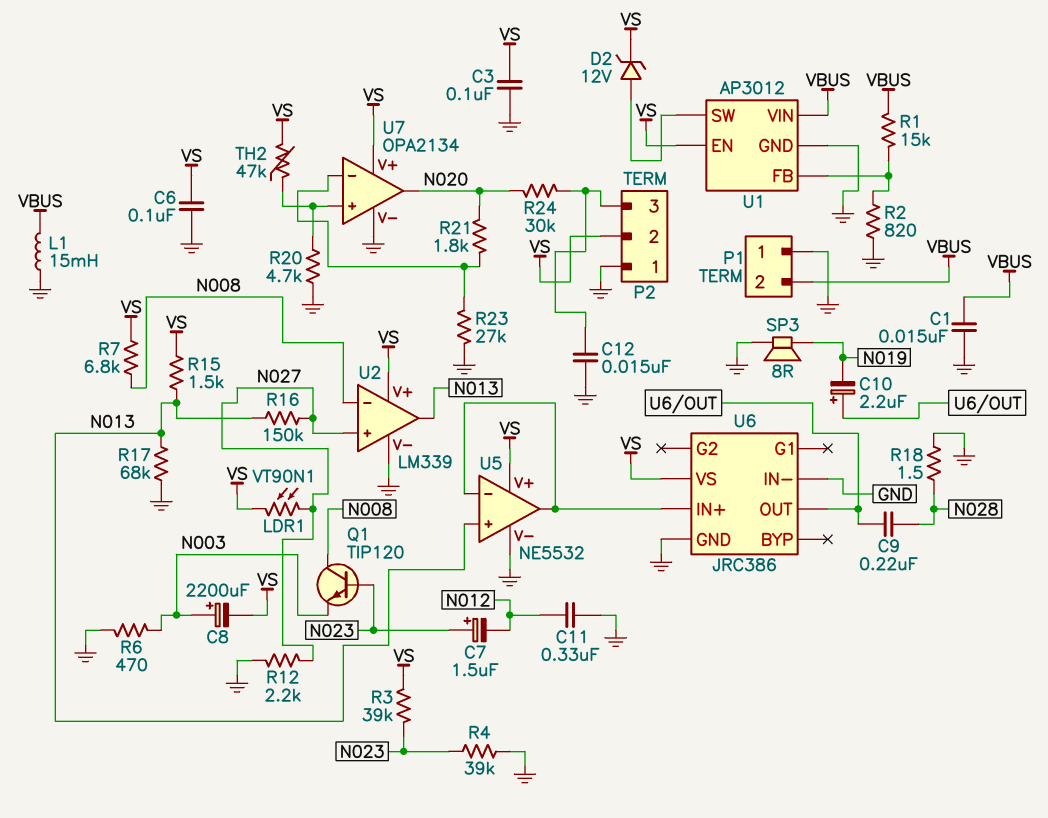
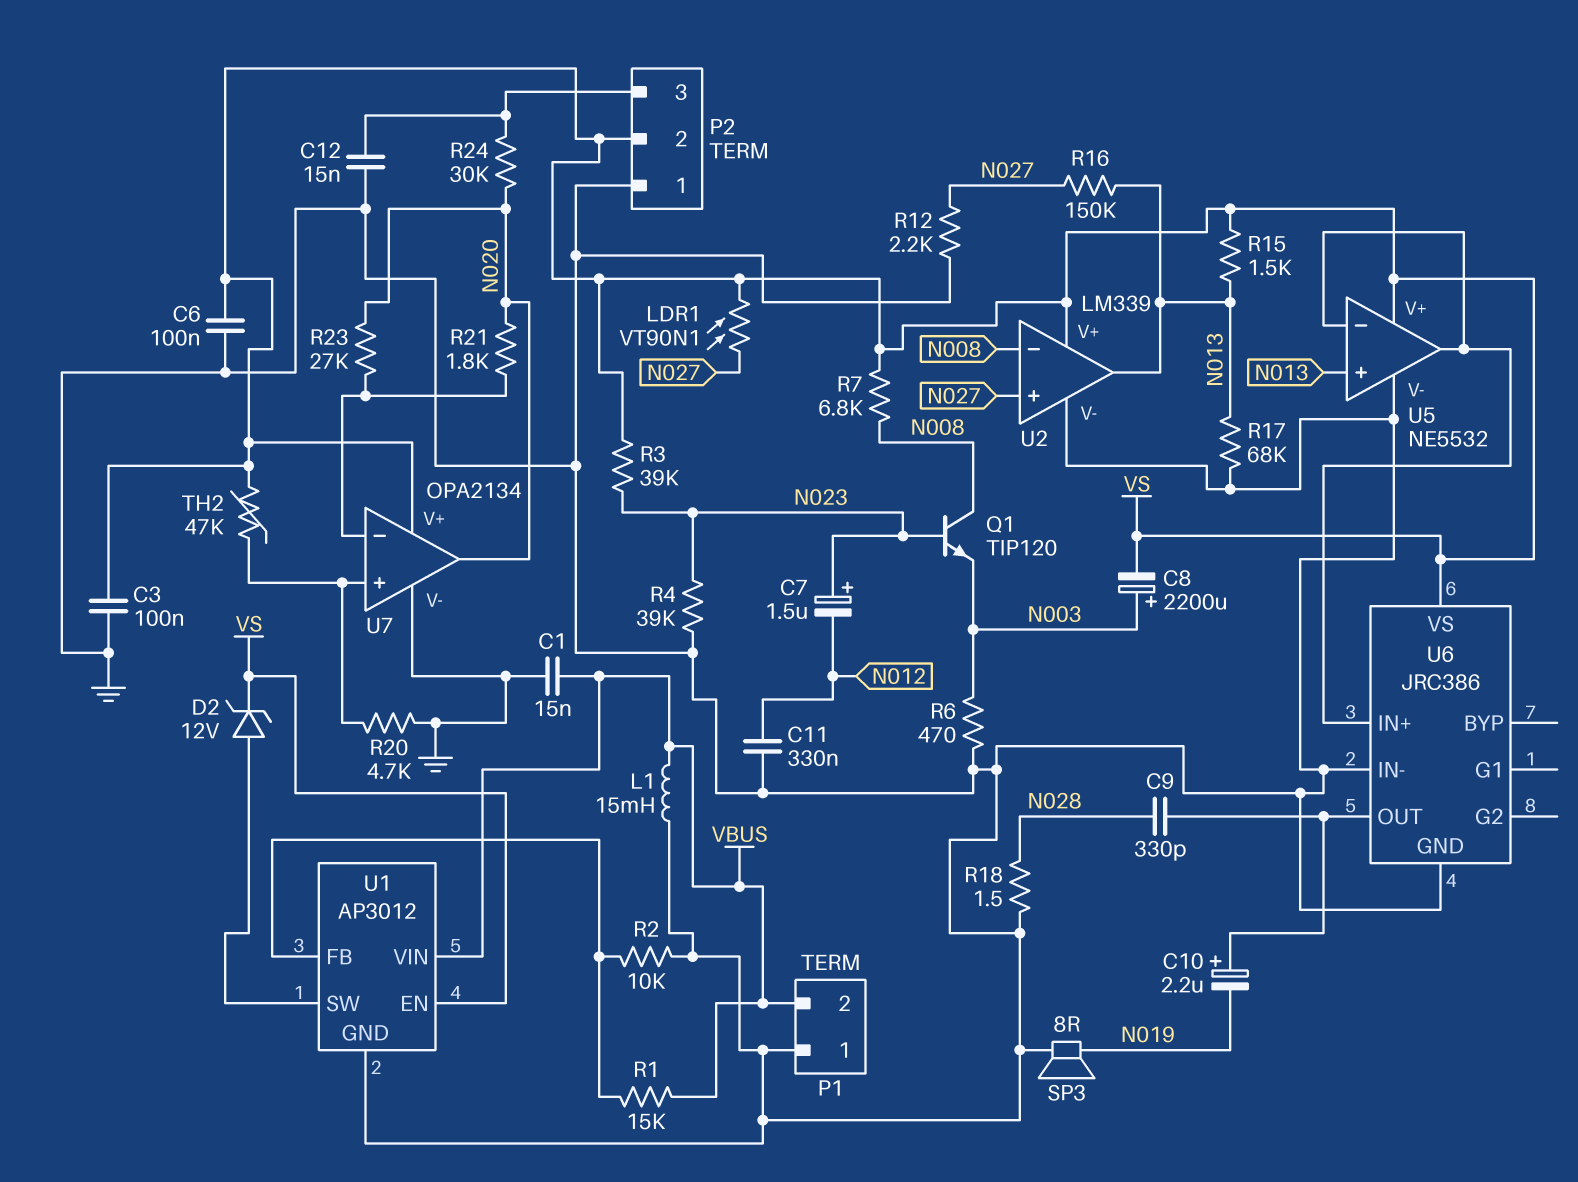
C9: 220nF (N028, U6/OUT) -> 330pF (N028, U6/OUT)
R2: 820 (GND, U1/FB) -> 10k (GND, U1/FB)
R23: 27k (GND, U7/in-) -> 27k (N020, U7/in-)

